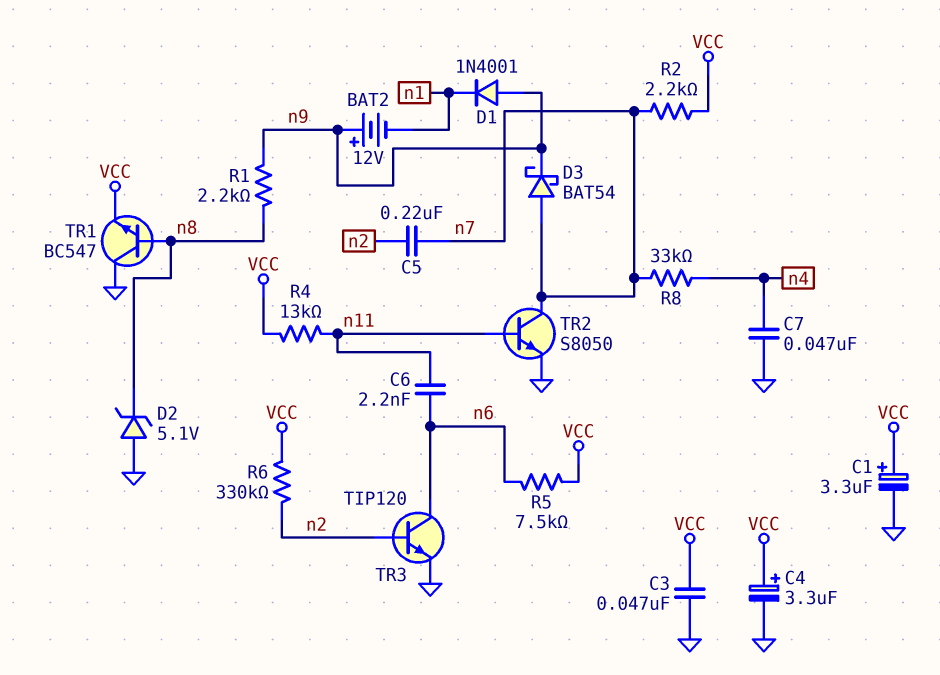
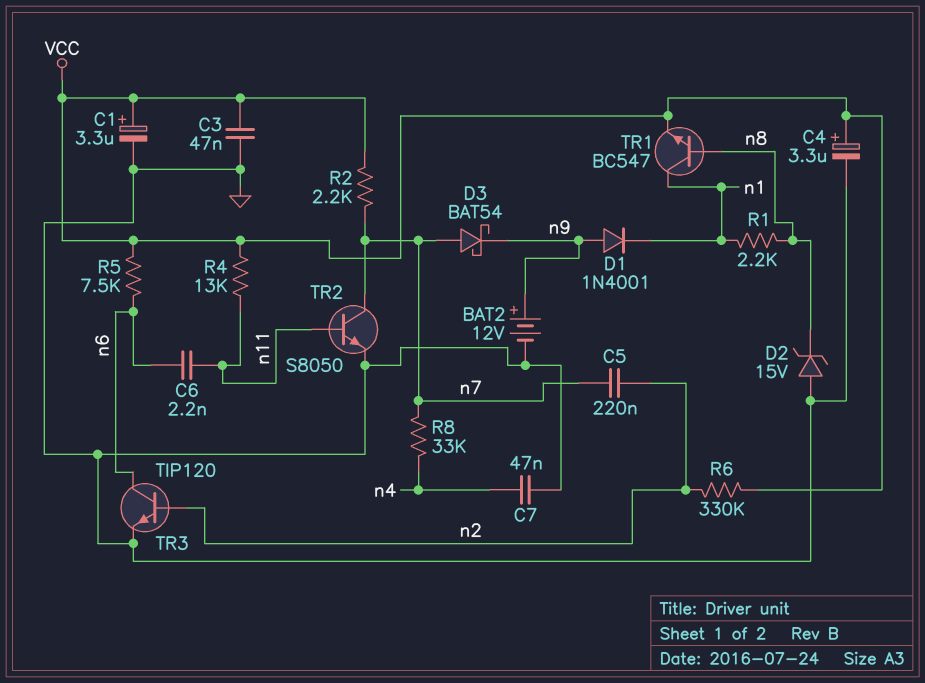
BAT2: 12V (plus n9, minus n1) -> 12V (plus n9, minus GND)
D2: zener 5.1V (A GND, K n8) -> zener 15V (A GND, K n8)
R1: 2.2k (n8, n9) -> 2.2k (n1, n8)
TR1: NPN BC547 (B n8, C GND, E VCC) -> NPN BC547 (B n8, C n1, E VCC)

